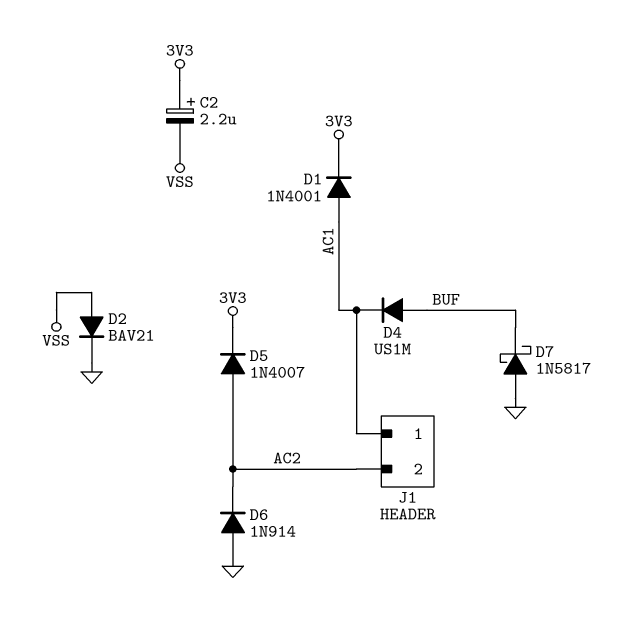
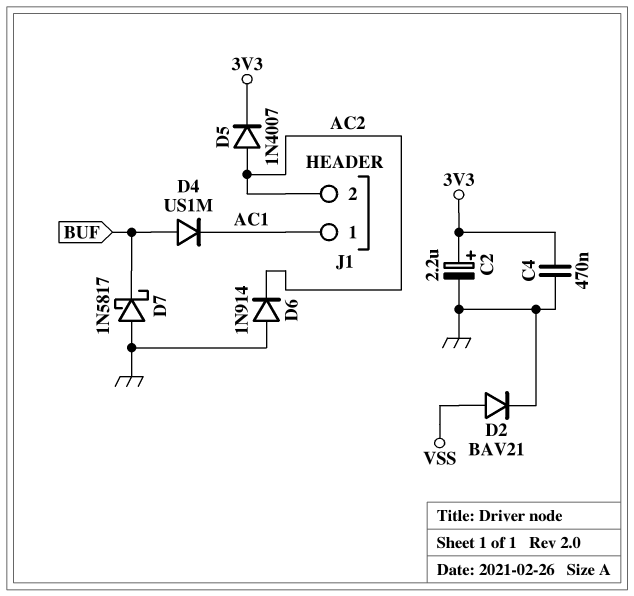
C2: 2.2uF (plus 3V3, minus VSS) -> 2.2uF (plus 3V3, minus GND)
C4: none -> 470nF (3V3, GND)
D1: diode 1N4001 (A AC1, K 3V3) -> none

